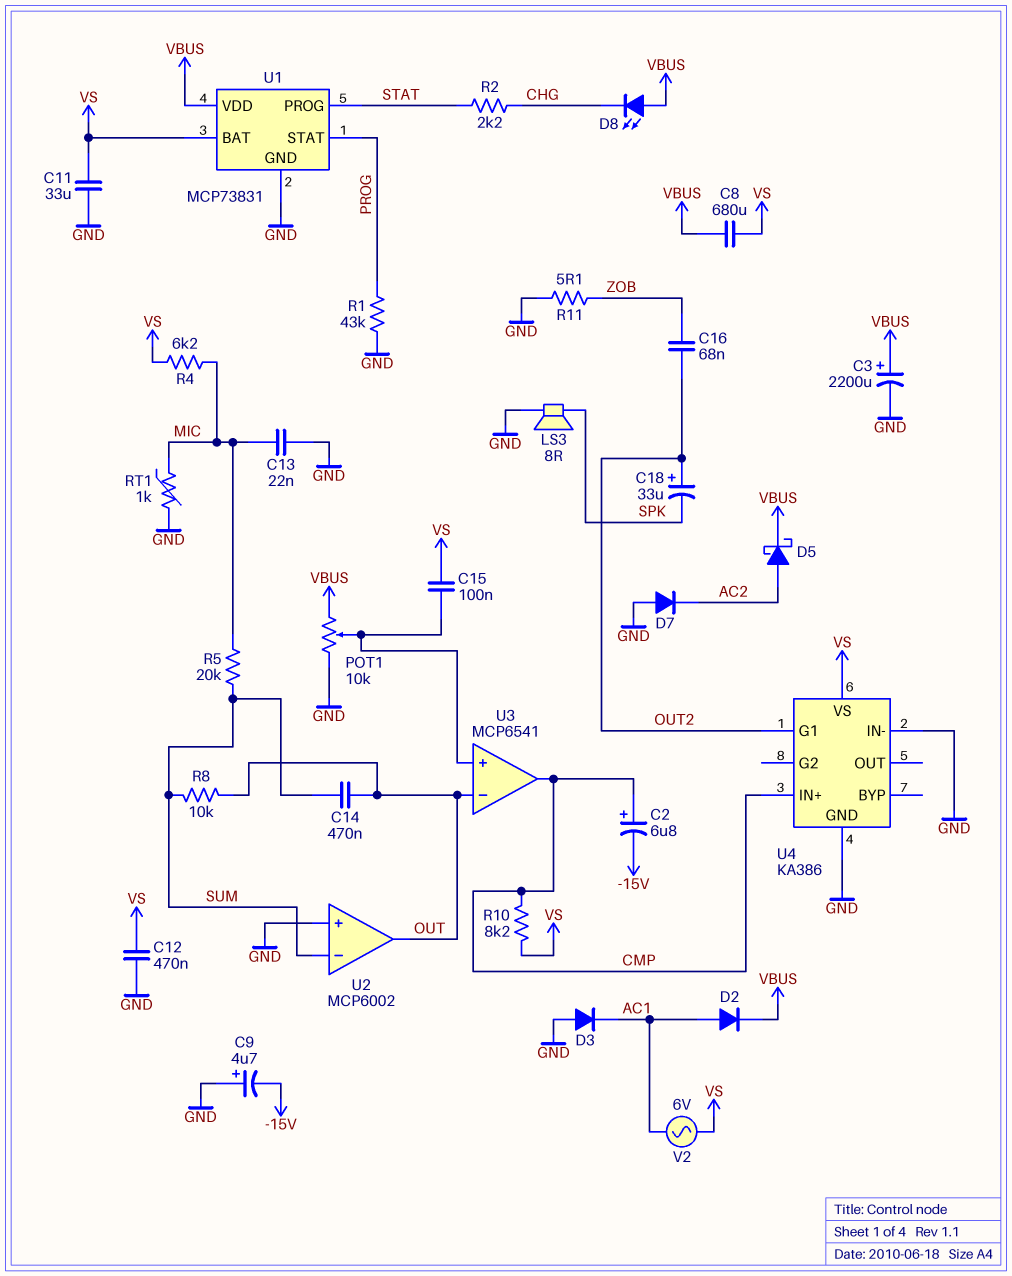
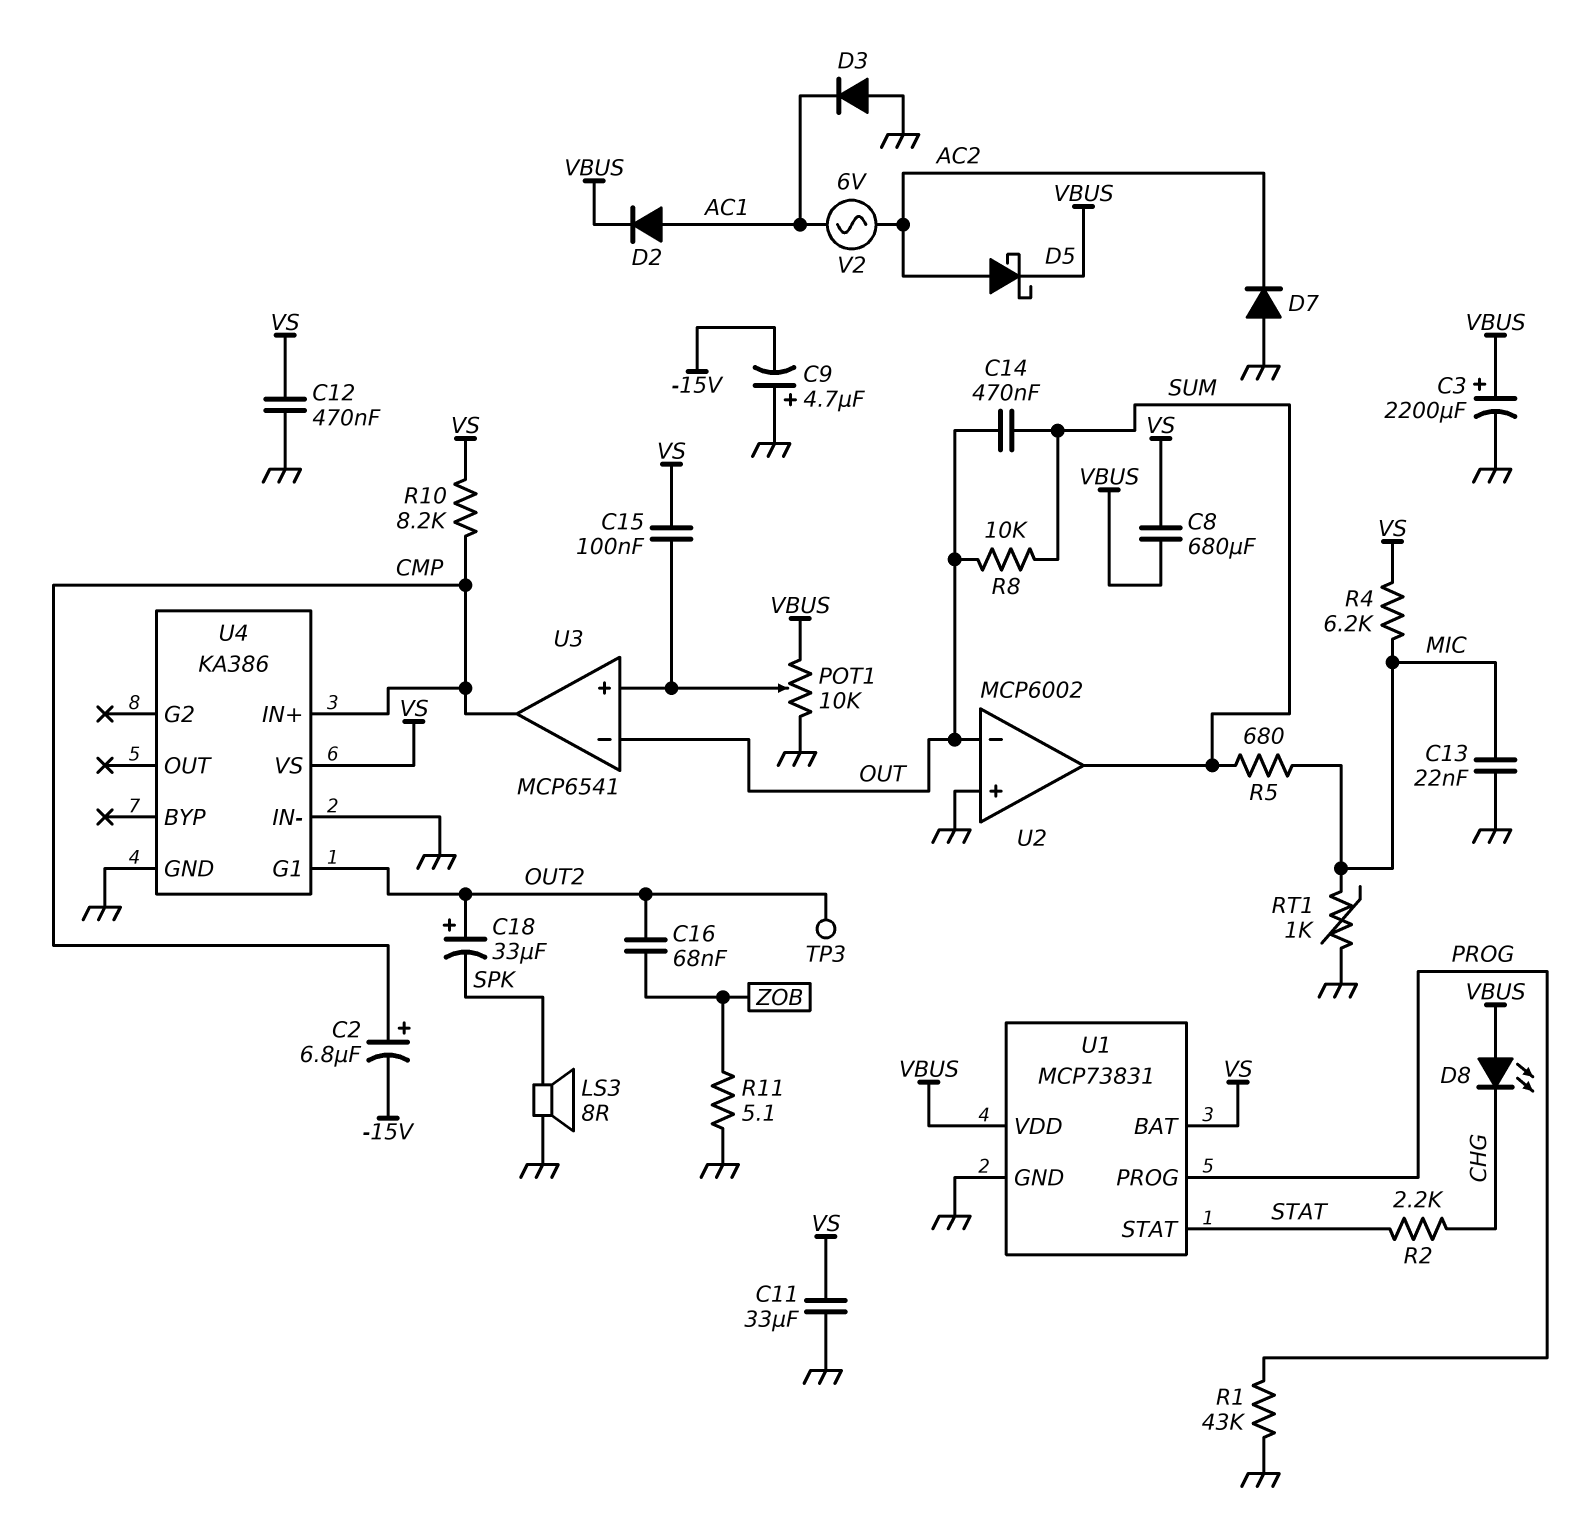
R5: 20k (MIC, SUM) -> 680 (MIC, SUM)
TP3: none -> test point (OUT2)
U1 pin PROG: STAT -> PROG
U1 pin STAT: PROG -> STAT
U2 pin in-: SUM -> OUT
U2 pin out: OUT -> SUM
V2: AC 6V (AC1, VS) -> AC 6V (AC1, AC2)

